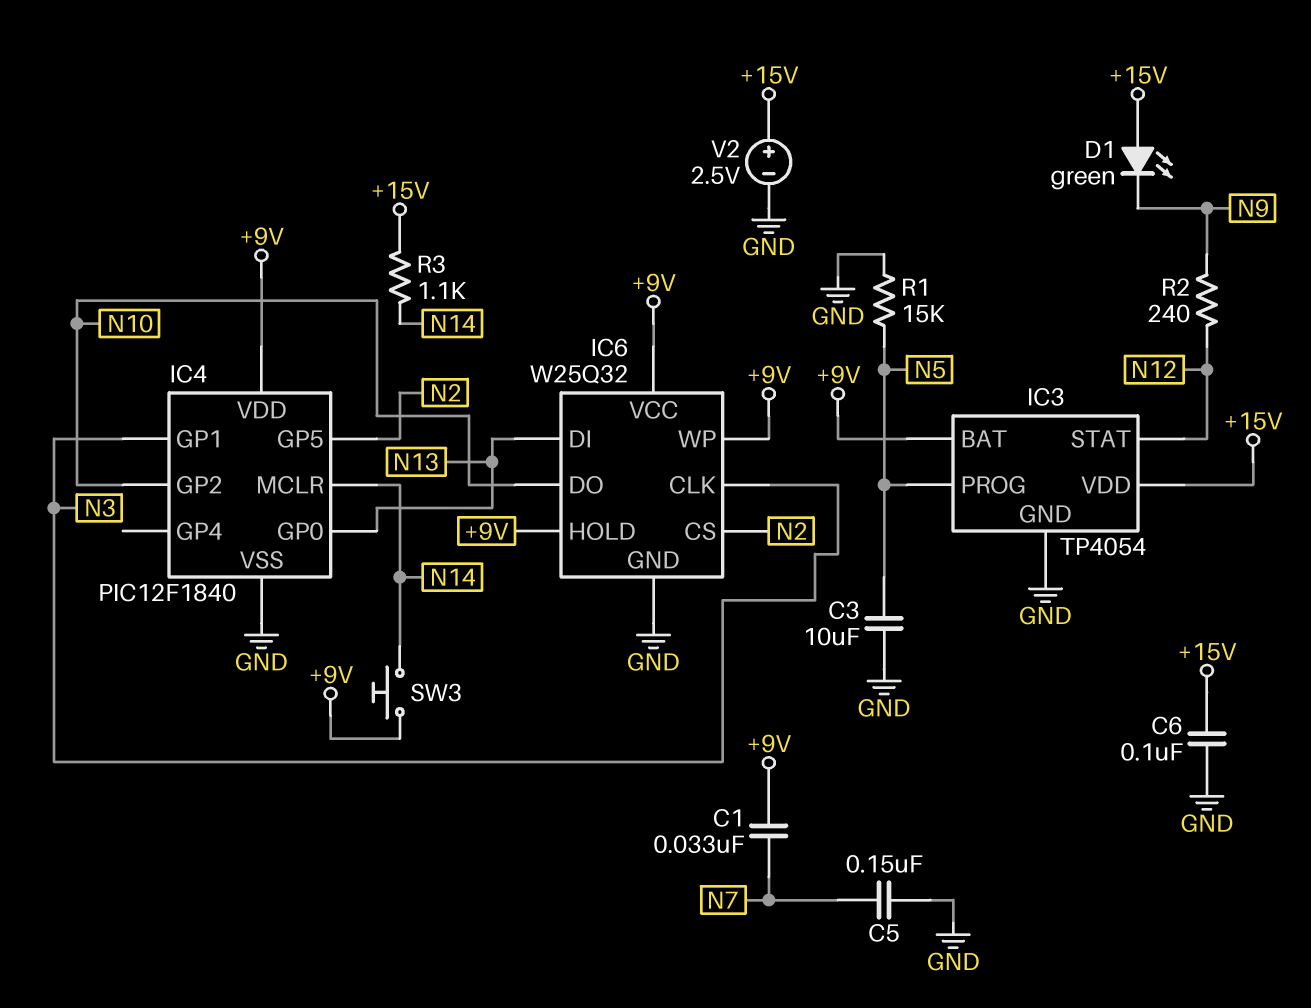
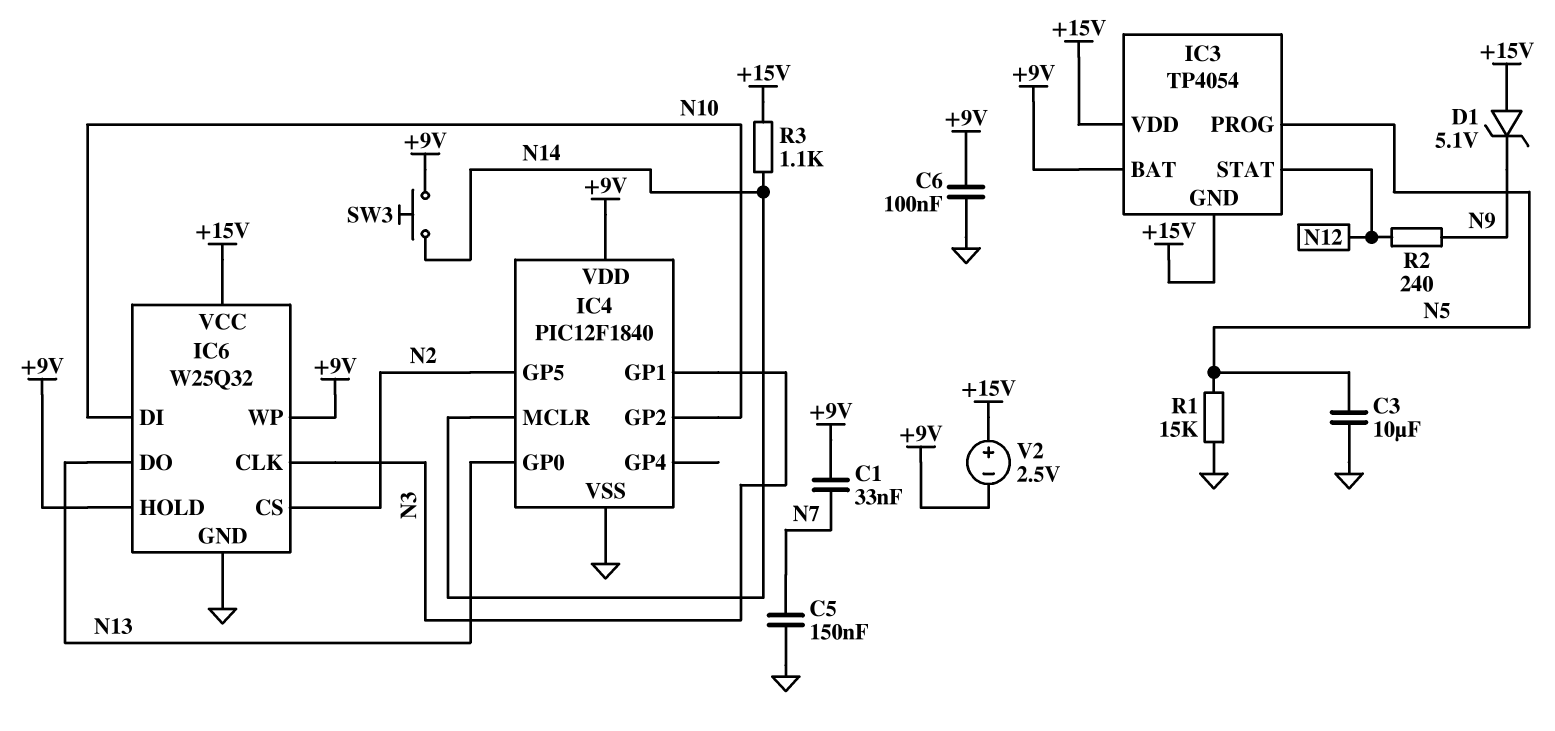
C6: 100nF (+15V, GND) -> 100nF (+9V, GND)
D1: LED green (A +15V, K N9) -> zener 5.1V (A +15V, K N9)
IC3 pin GND: GND -> +15V
IC6 pin DI: N13 -> N10
IC6 pin DO: N10 -> N13
IC6 pin VCC: +9V -> +15V
V2: 2.5V (plus +15V, minus GND) -> 2.5V (plus +15V, minus +9V)

